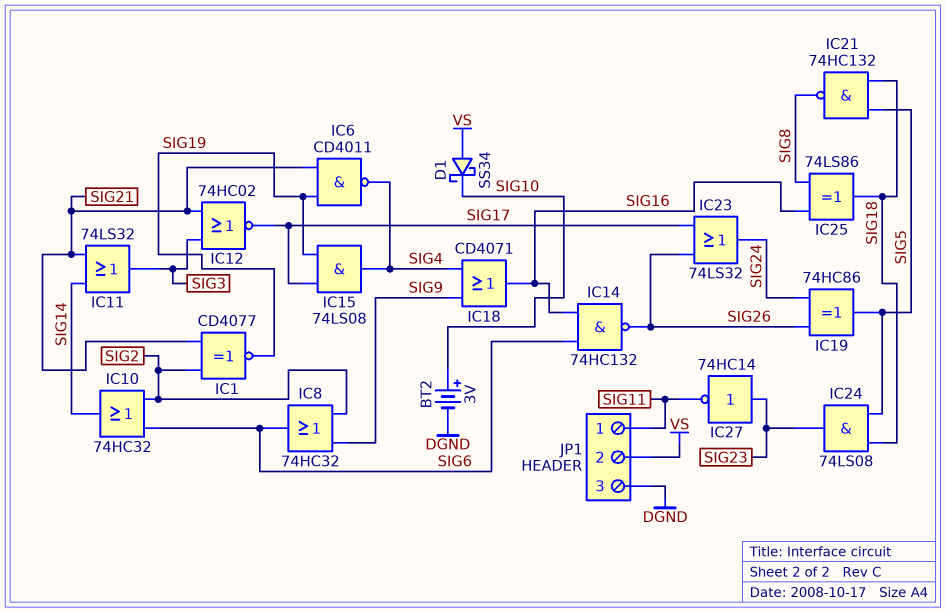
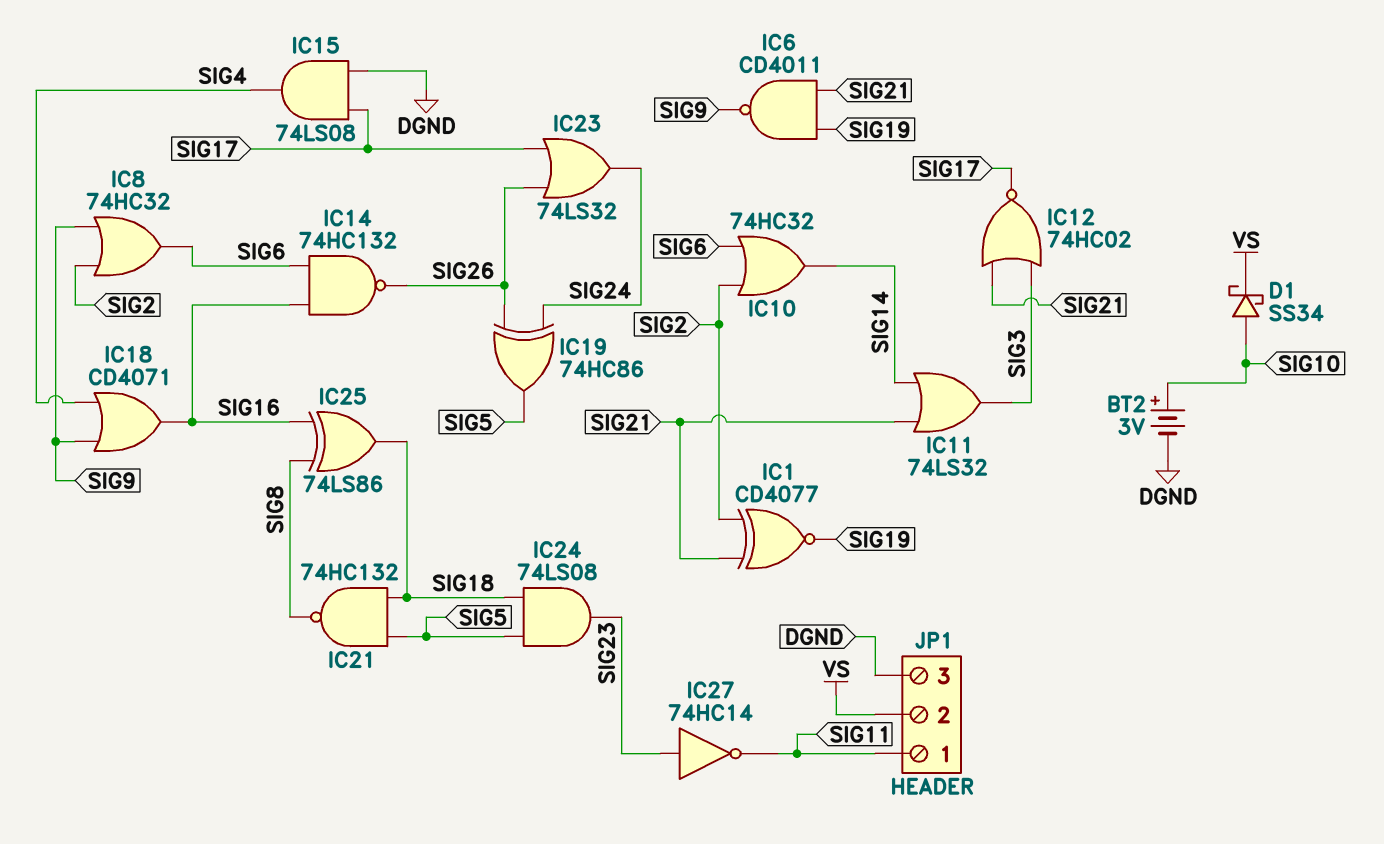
D1: schottky SS34 (A VS, K SIG10) -> schottky SS34 (A SIG10, K VS)
IC6: NAND CD4011 (in SIG19, in SIG21, out SIG4) -> NAND CD4011 (in SIG19, in SIG21, out SIG9)
IC15: AND 74LS08 (in SIG17, in SIG19, out SIG4) -> AND 74LS08 (in DGND, in SIG17, out SIG4)

